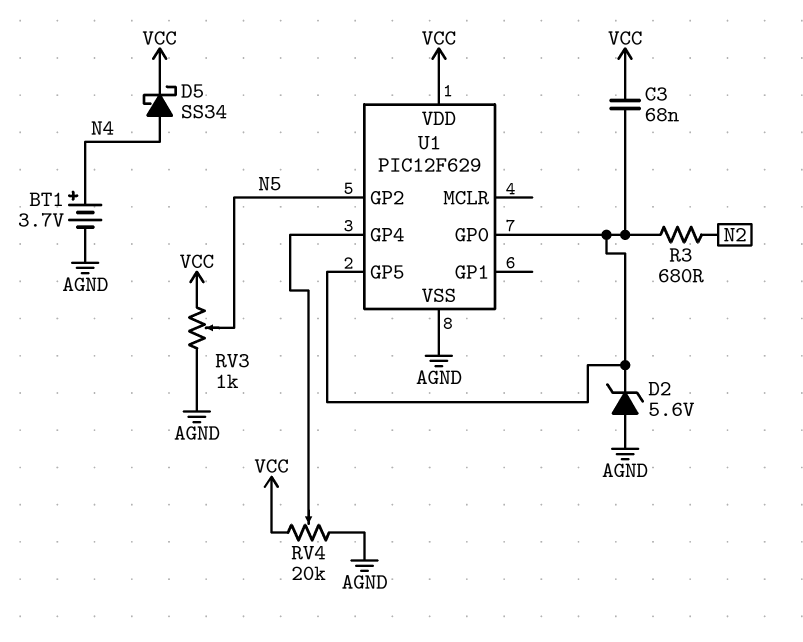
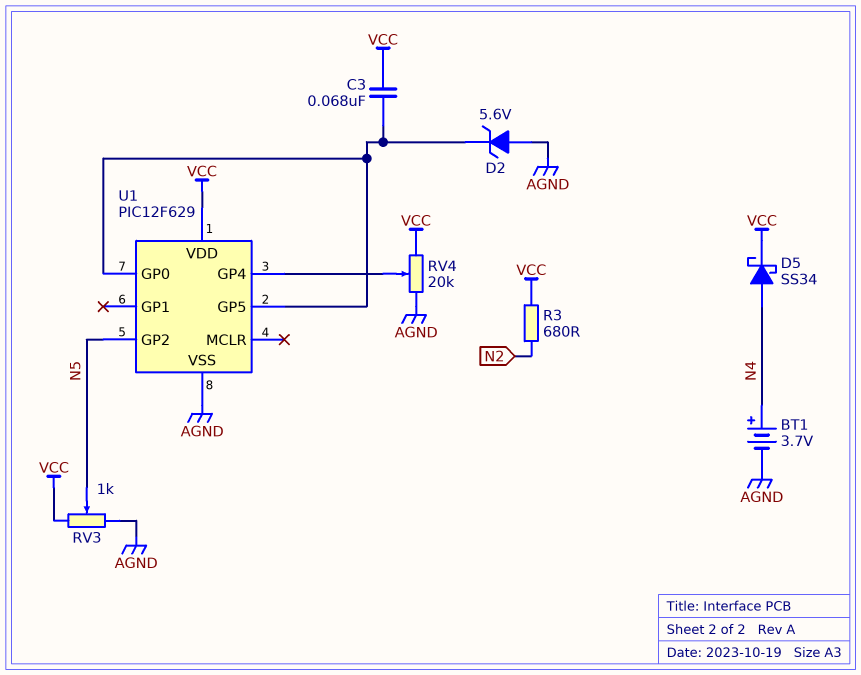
R3: 680 (N2, U1/GP0) -> 680 (N2, VCC)

